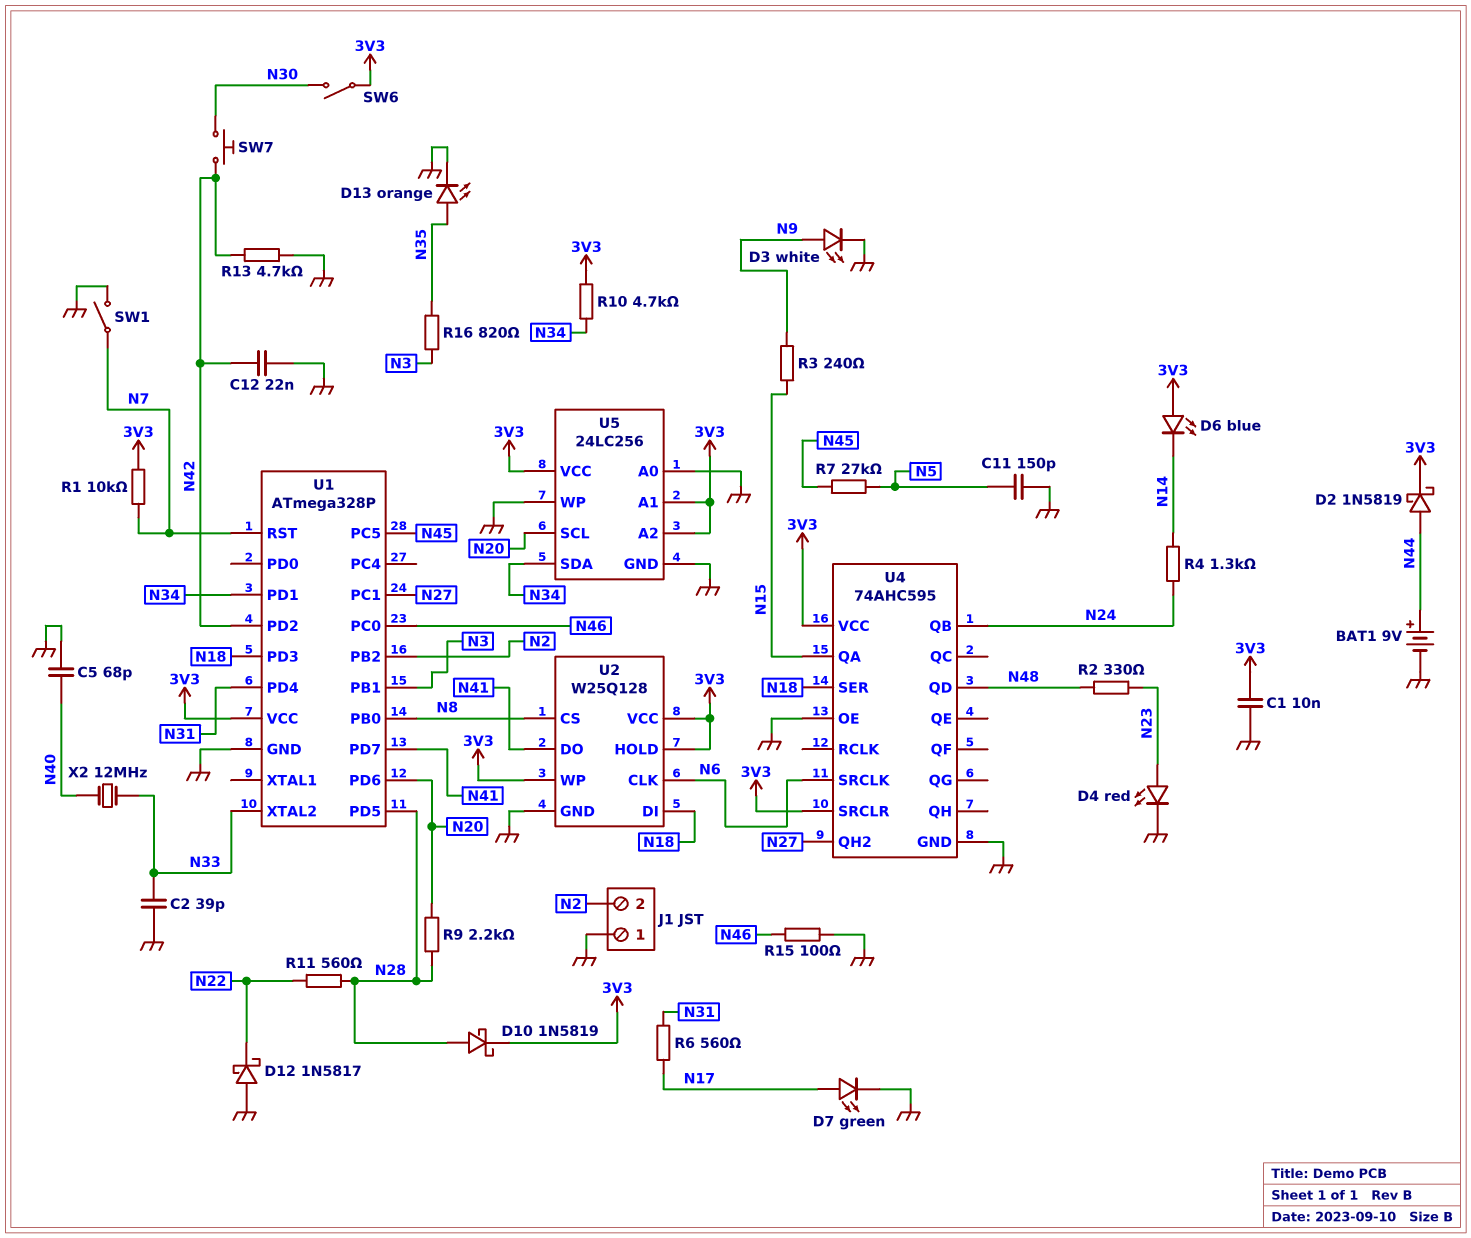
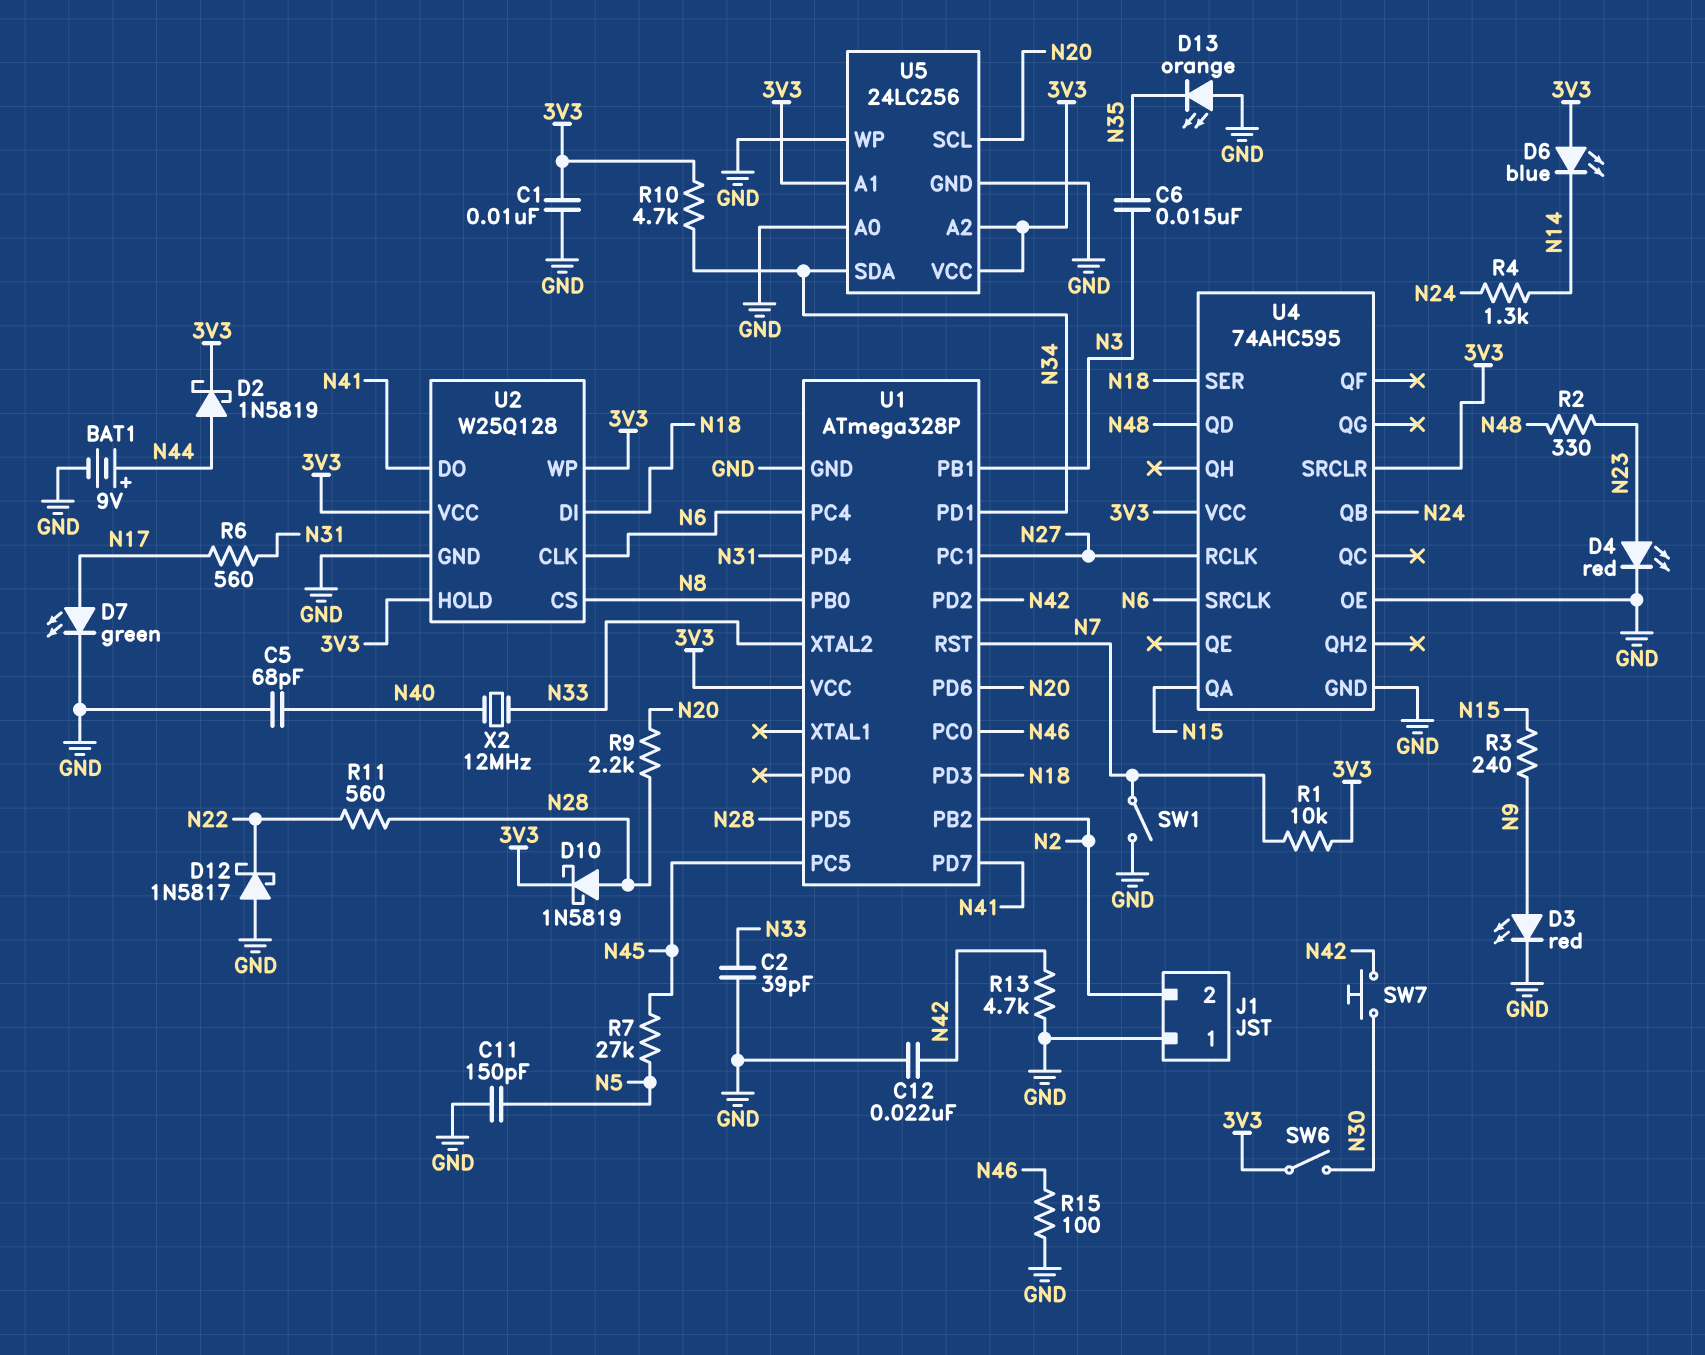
C6: none -> 15nF (N3, N35)
D3: LED white (A N9, K GND) -> LED red (A N9, K GND)
D13: LED orange (A N35, K GND) -> LED orange (A GND, K N35)
R16: 820 (N3, N35) -> none
U1 pin PC4: none -> N6
U4 pin QH2: N27 -> none
U4 pin RCLK: none -> N27

